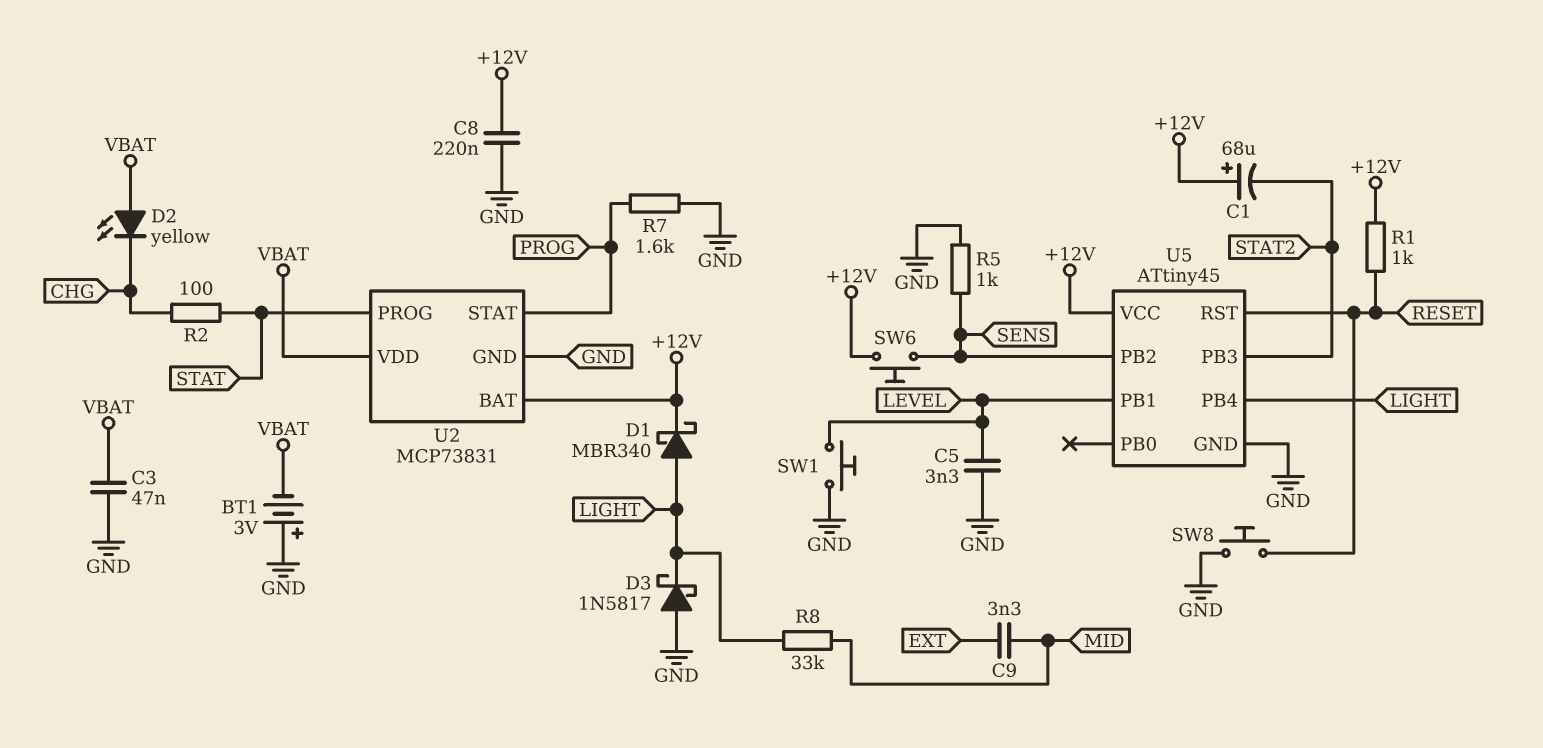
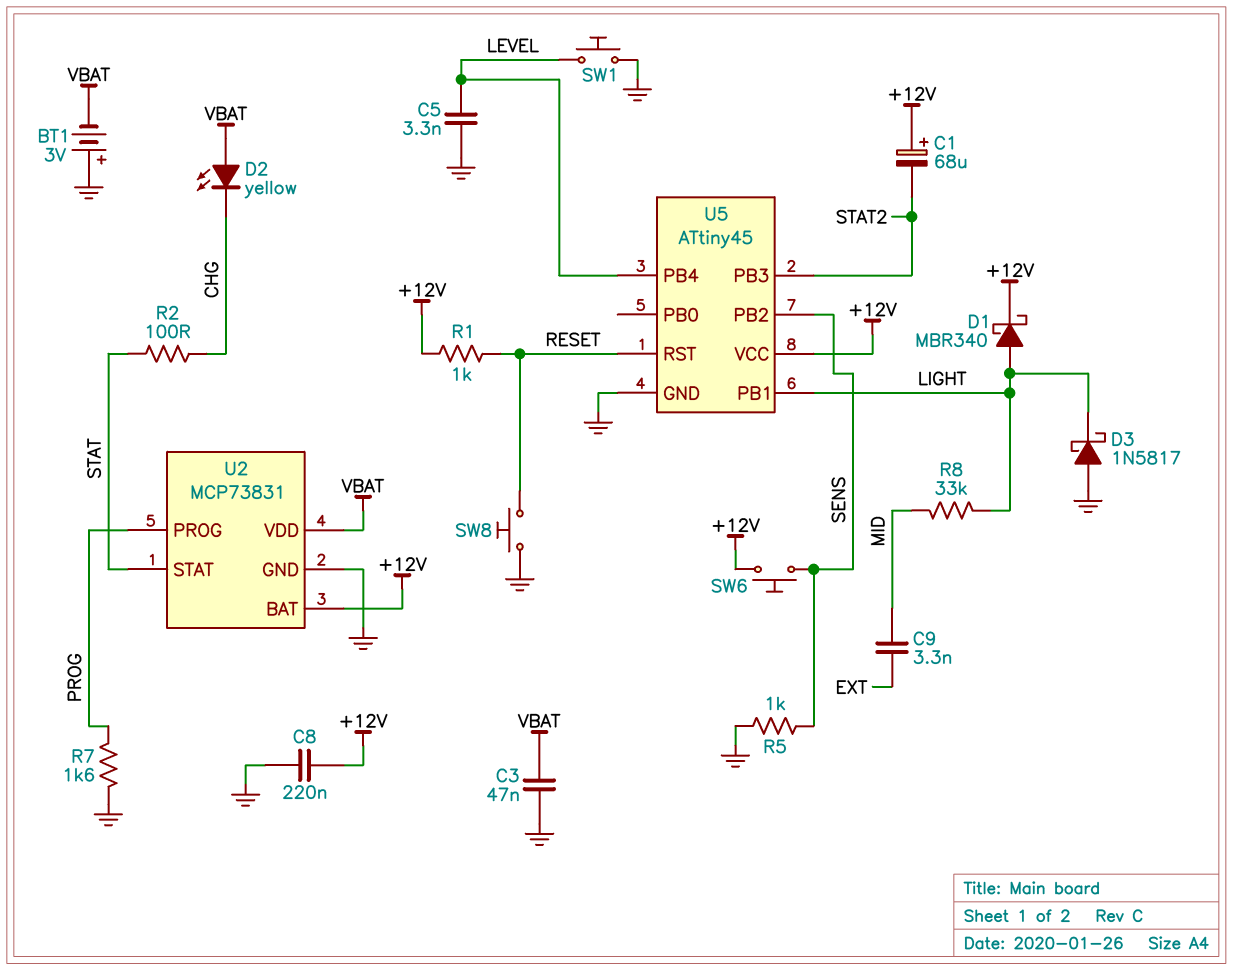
U2 pin PROG: STAT -> PROG
U2 pin STAT: PROG -> STAT
U5 pin PB1: LEVEL -> LIGHT
U5 pin PB4: LIGHT -> LEVEL

